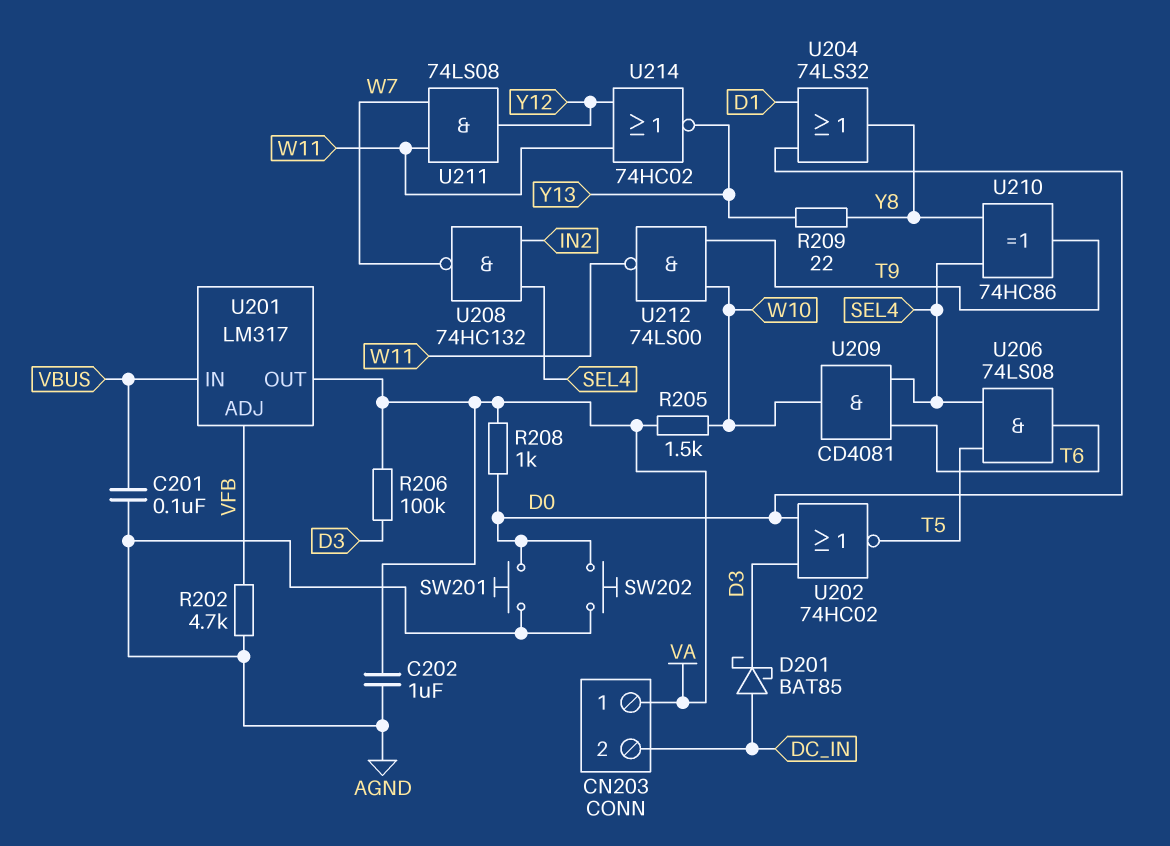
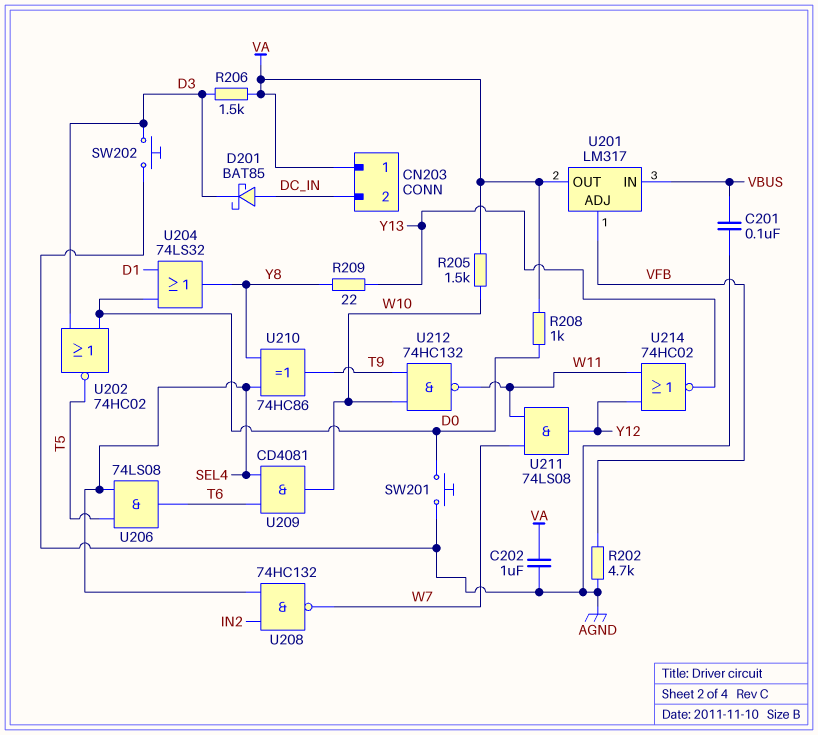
R206: 100k (D3, VA) -> 1.5k (D3, VA)
SW202: button (AGND, D0) -> button (AGND, D3)
U212: NAND 74LS00 (in T9, in W10, out W11) -> NAND 74HC132 (in T9, in W10, out W11)

